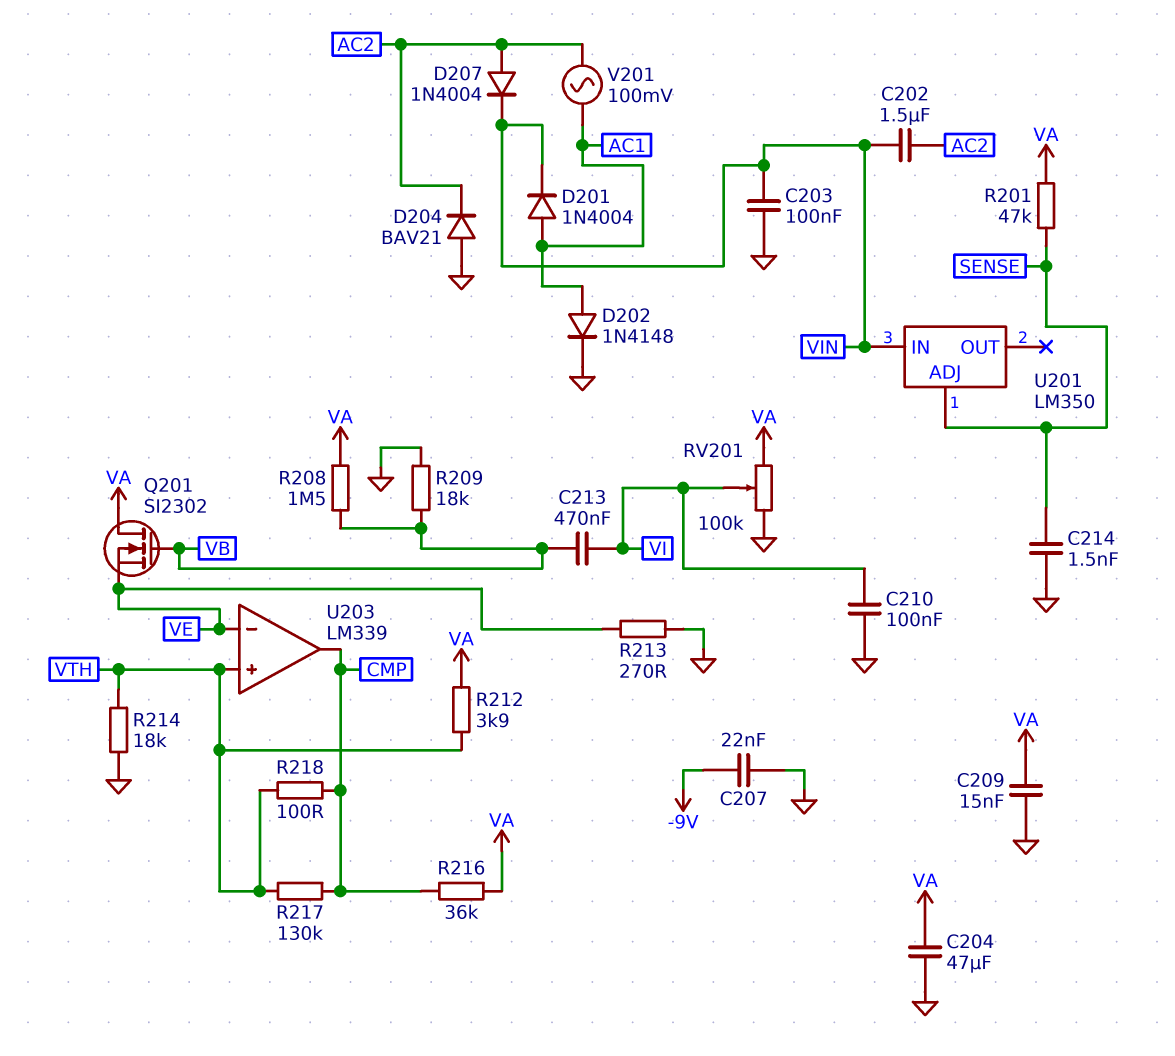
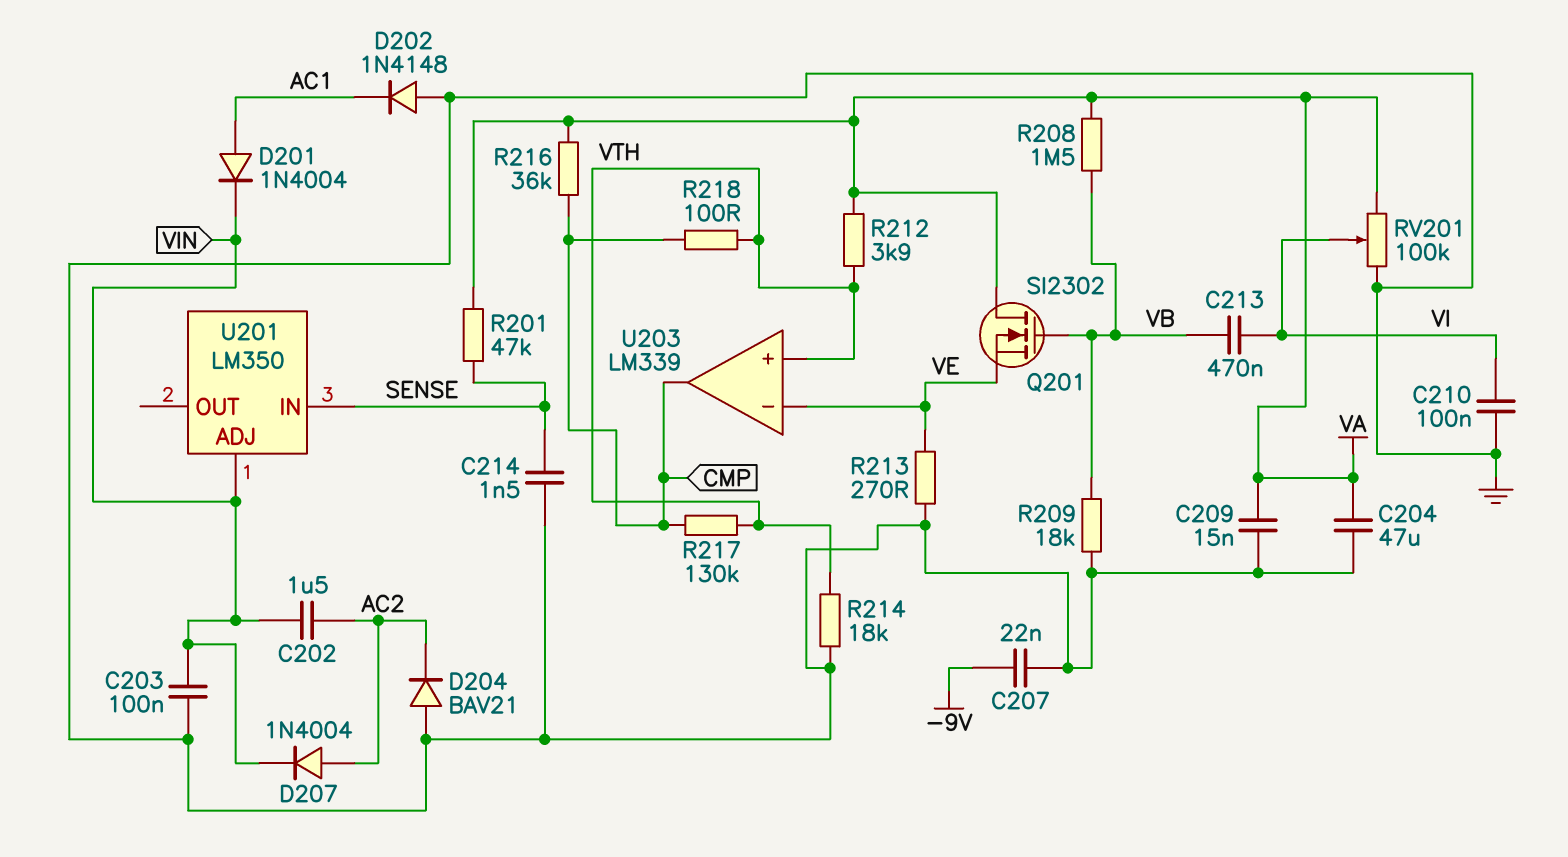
D202: diode 1N4148 (A AC1, K GND) -> diode 1N4148 (A GND, K AC1)
U201 pin ADJ: SENSE -> VIN
U201 pin IN: VIN -> SENSE
V201: AC 100mV (AC1, AC2) -> none

